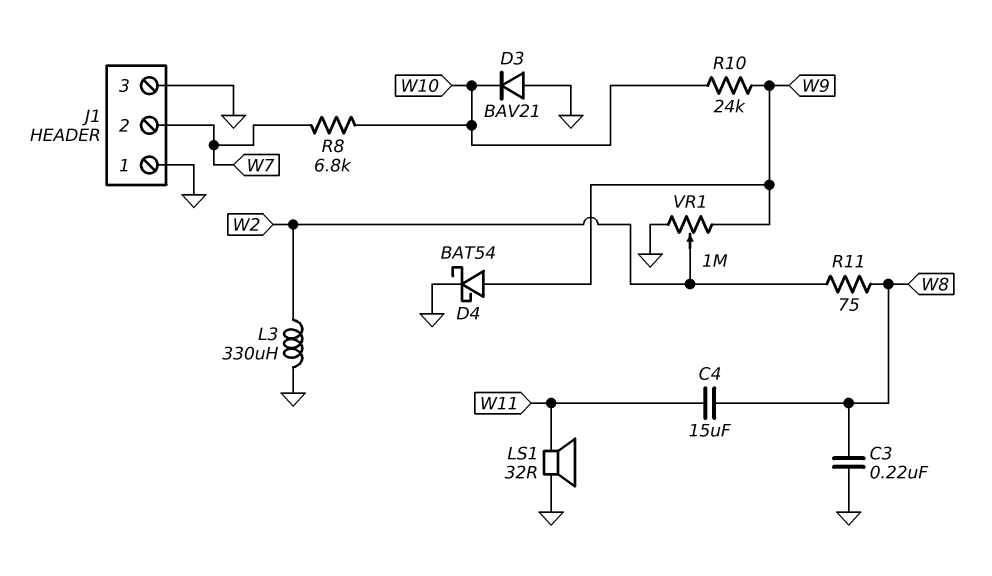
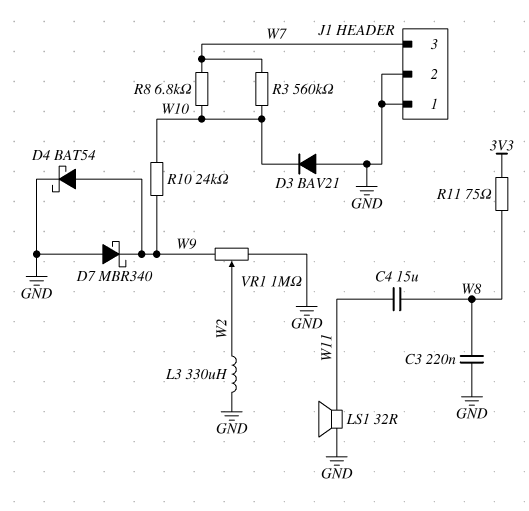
D7: none -> schottky MBR340 (A GND, K W9)
J1 pin 2: W7 -> GND
J1 pin 3: GND -> W7
R3: none -> 560k (W7, W10)
R11: 75 (W2, W8) -> 75 (3V3, W8)

